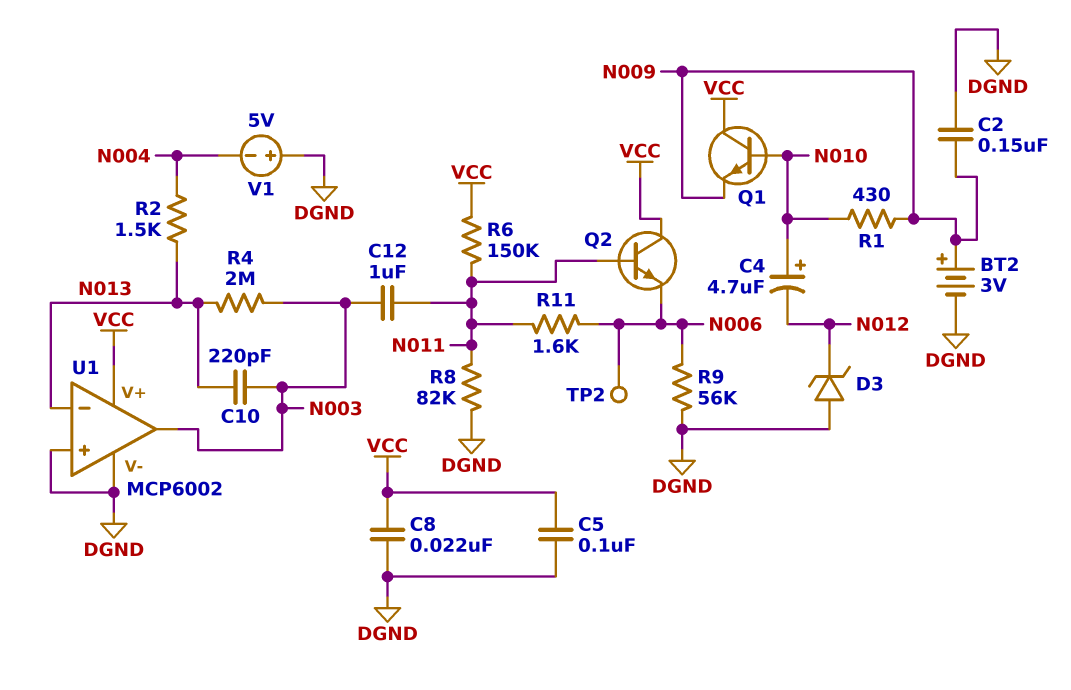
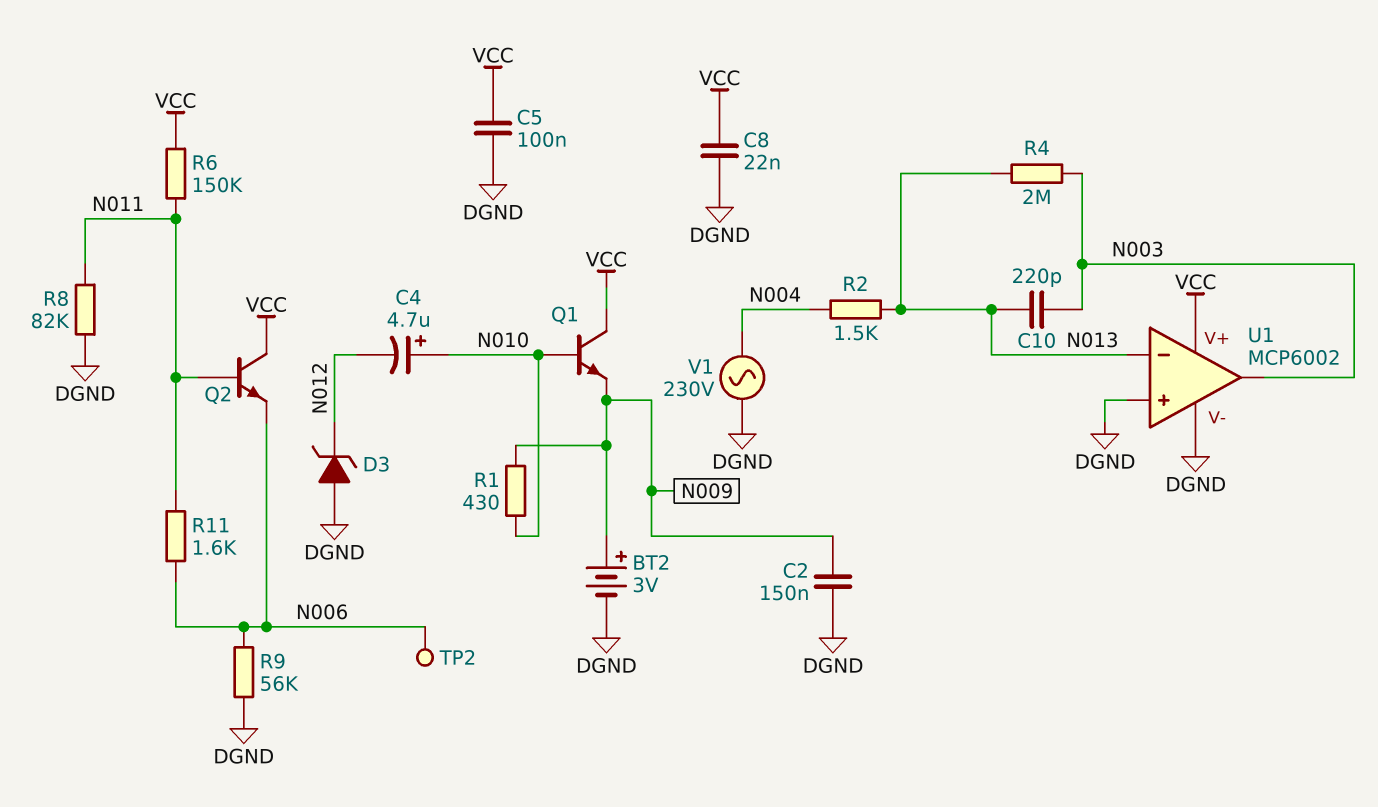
C12: 1uF (N003, N011) -> none
V1: 5V (plus DGND, minus N004) -> AC 230V (DGND, N004)

